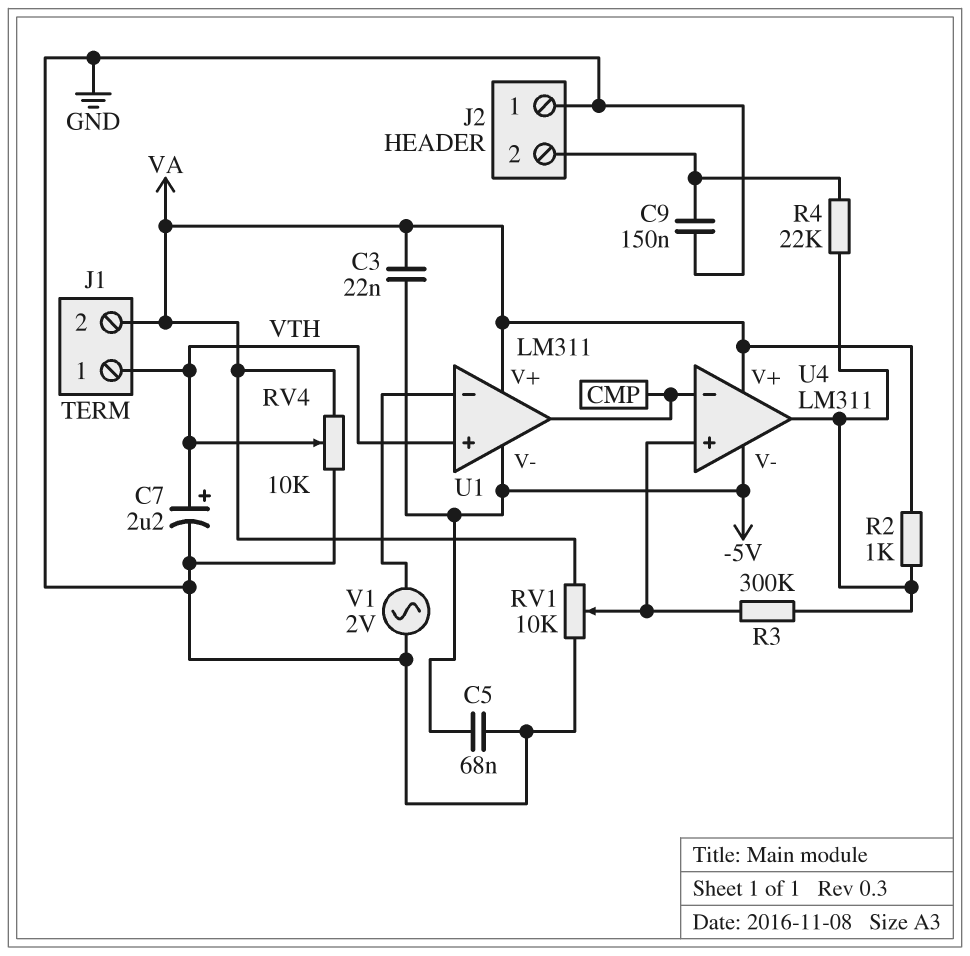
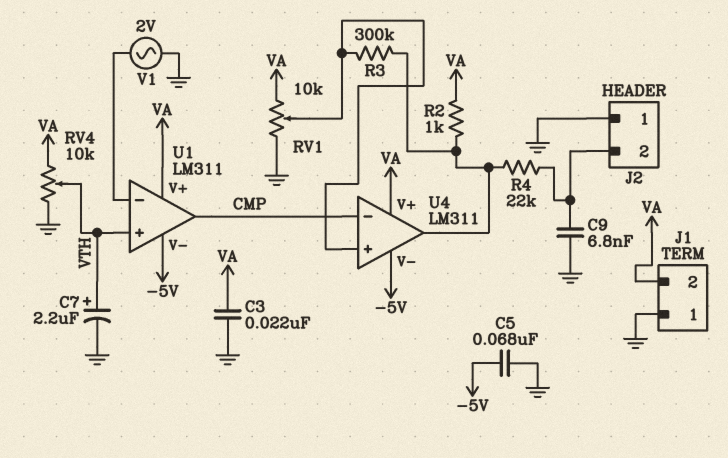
C3: 22nF (-5V, VA) -> 22nF (GND, VA)
C9: 150nF (GND, J2/2) -> 6.8nF (GND, J2/2)
J1 pin 1: VTH -> GND

